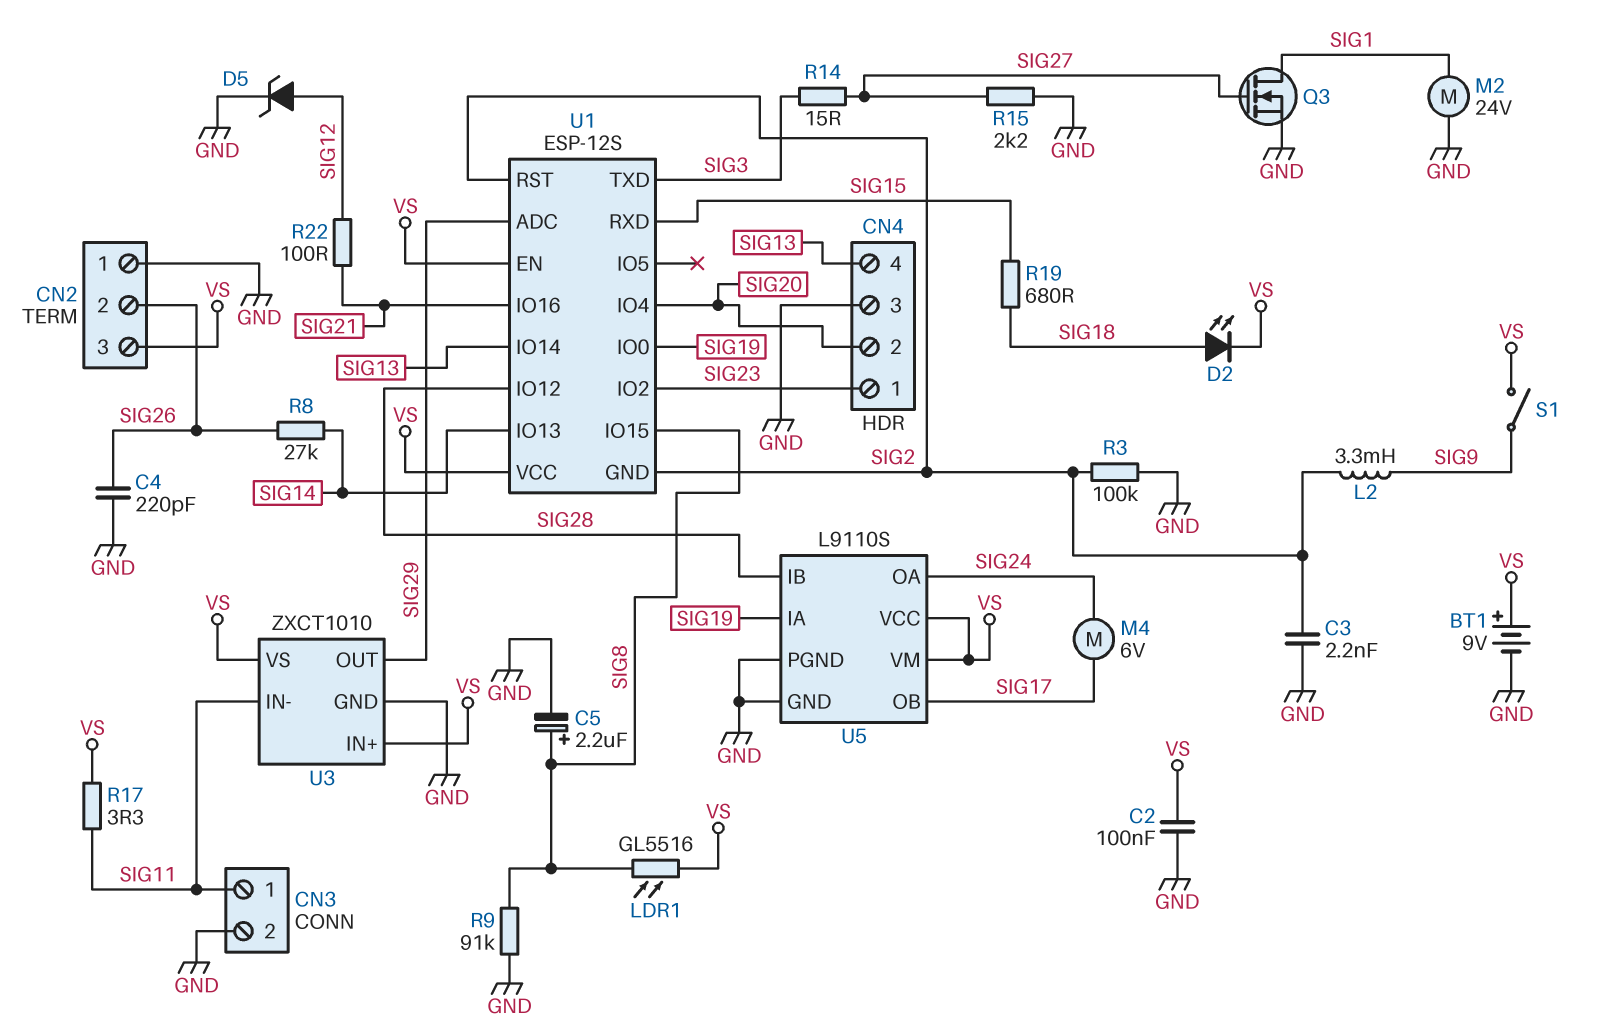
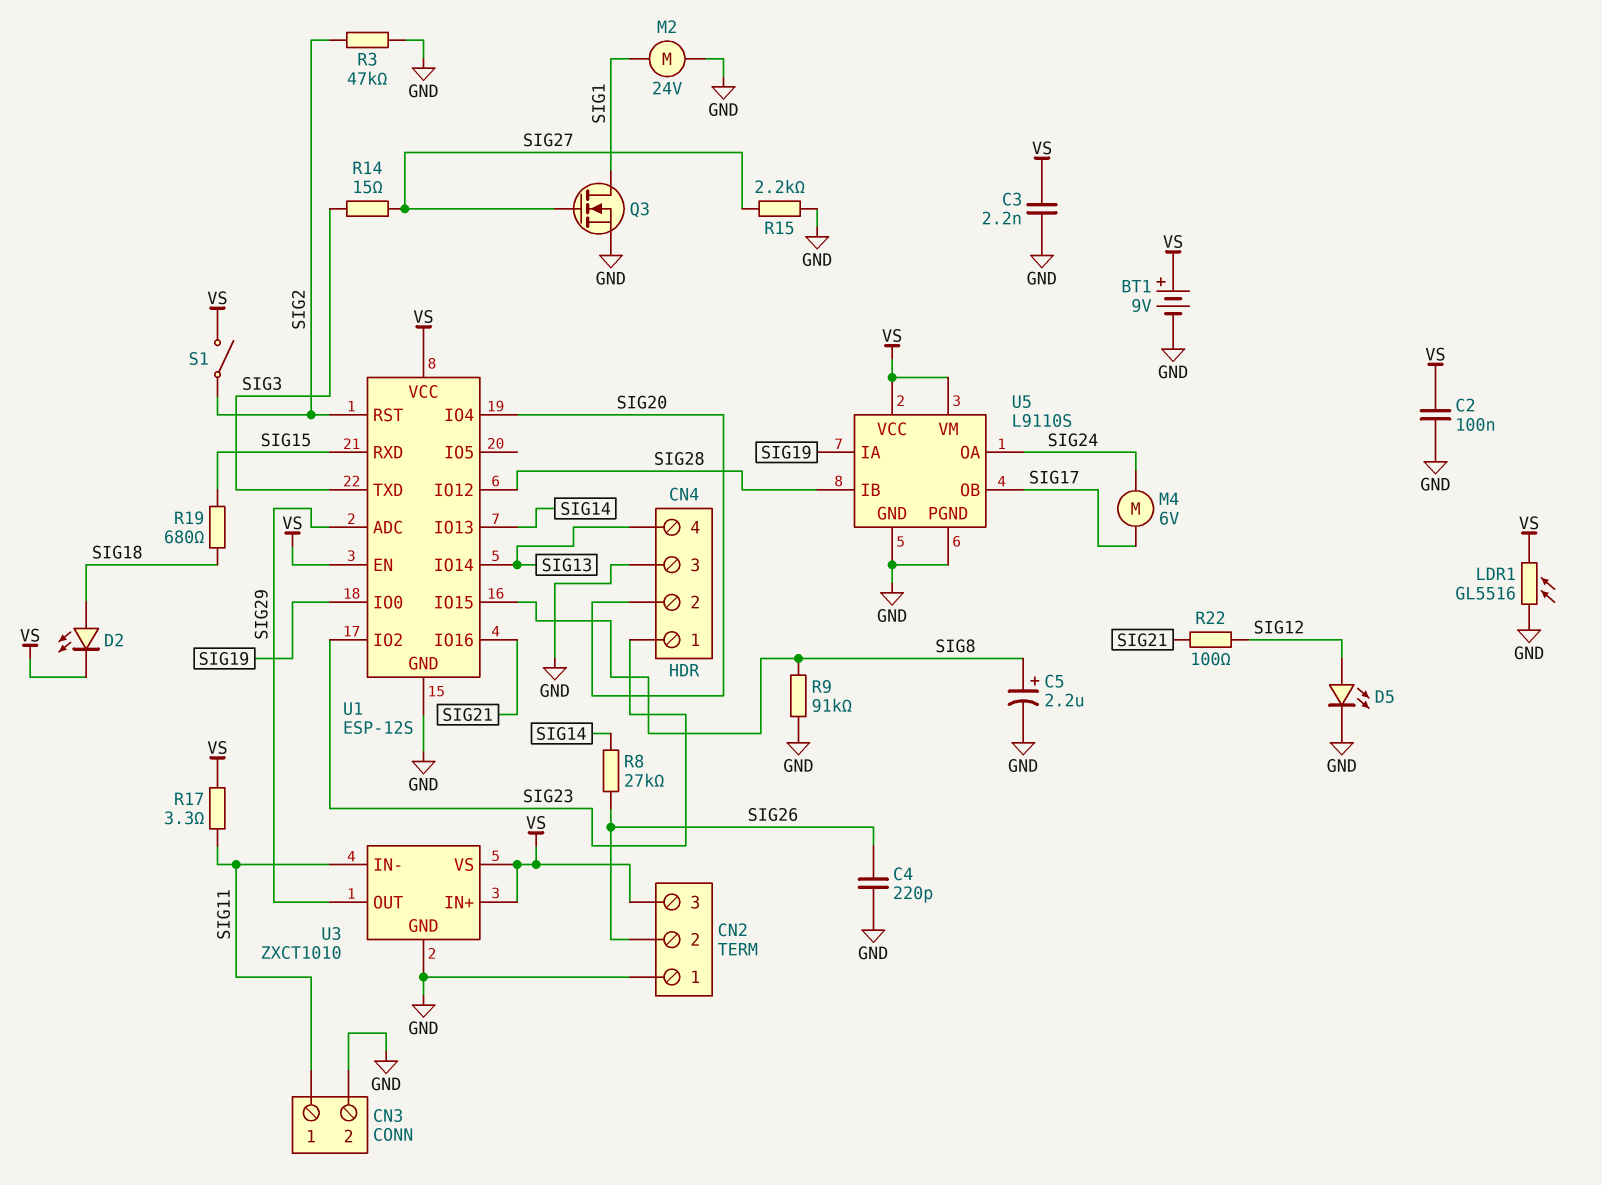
C3: 2.2nF (GND, SIG2) -> 2.2nF (GND, VS)
D5: zener (A SIG12, K GND) -> LED (A SIG12, K GND)
L2: 3.3mH (SIG2, SIG9) -> none
LDR1: GL5516 (SIG8, VS) -> GL5516 (GND, VS)
R3: 100k (GND, SIG2) -> 47k (GND, SIG2)
S1: switch (SIG9, VS) -> switch (SIG2, VS)
U1 pin GND: SIG2 -> GND

